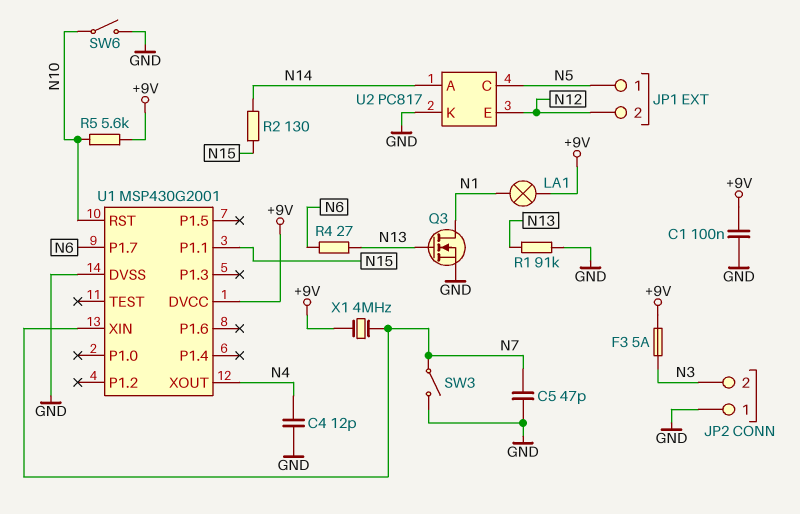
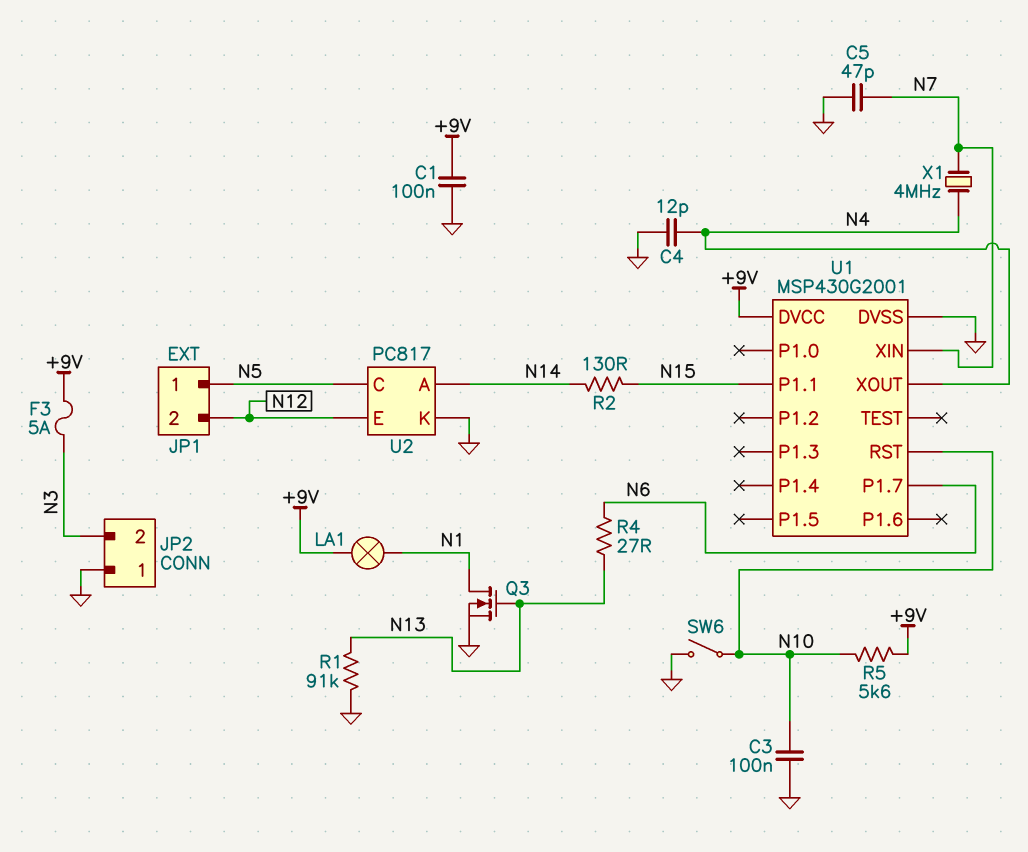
C3: none -> 100nF (GND, N10)
SW3: switch (GND, N7) -> none
X1: 4MHz (+9V, N7) -> 4MHz (N4, N7)

